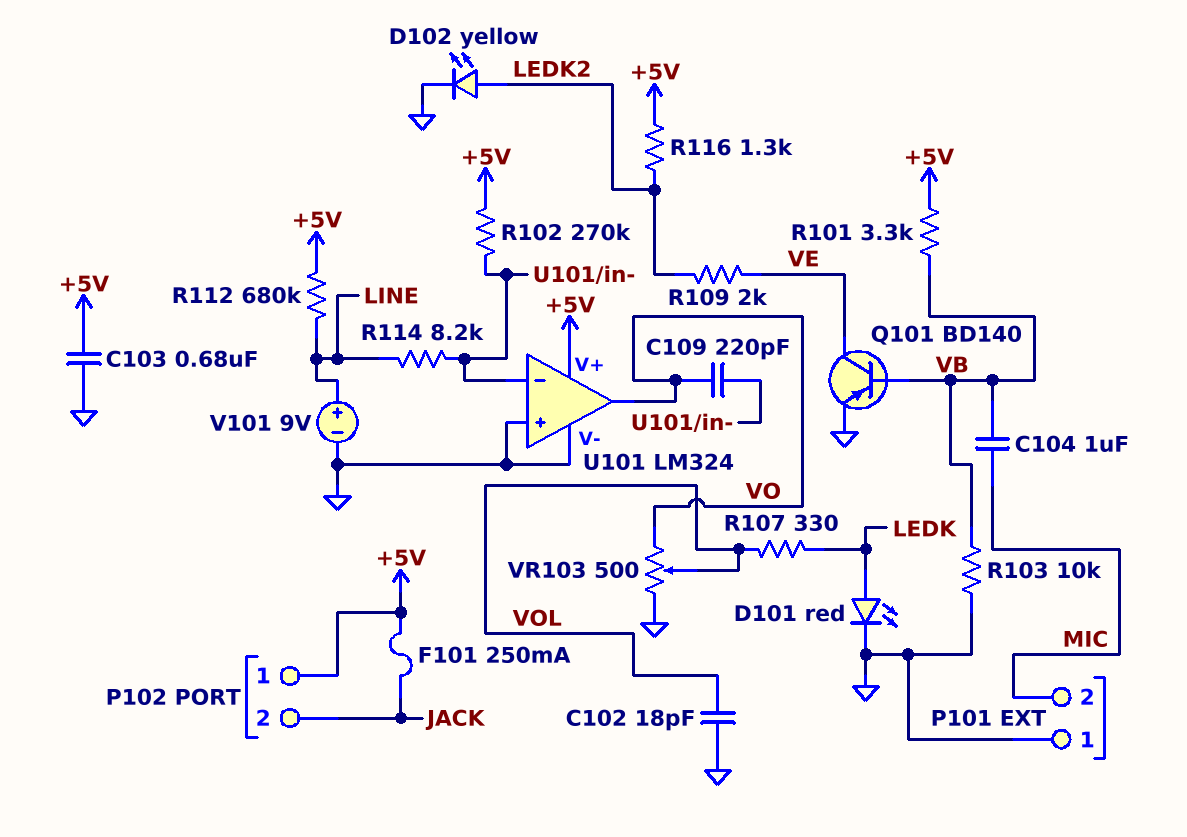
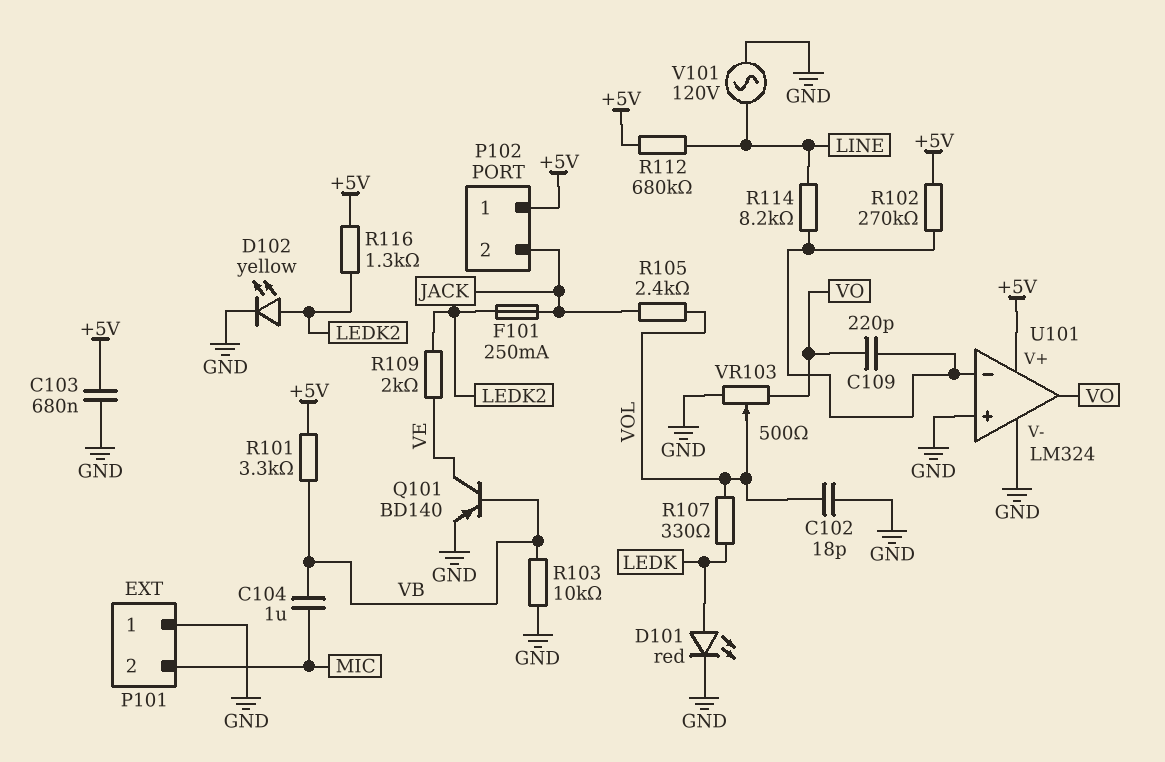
F101: 250mA (+5V, JACK) -> 250mA (JACK, LEDK2)
R105: none -> 2.4k (JACK, VOL)
V101: 9V (plus LINE, minus GND) -> AC 120V (GND, LINE)

